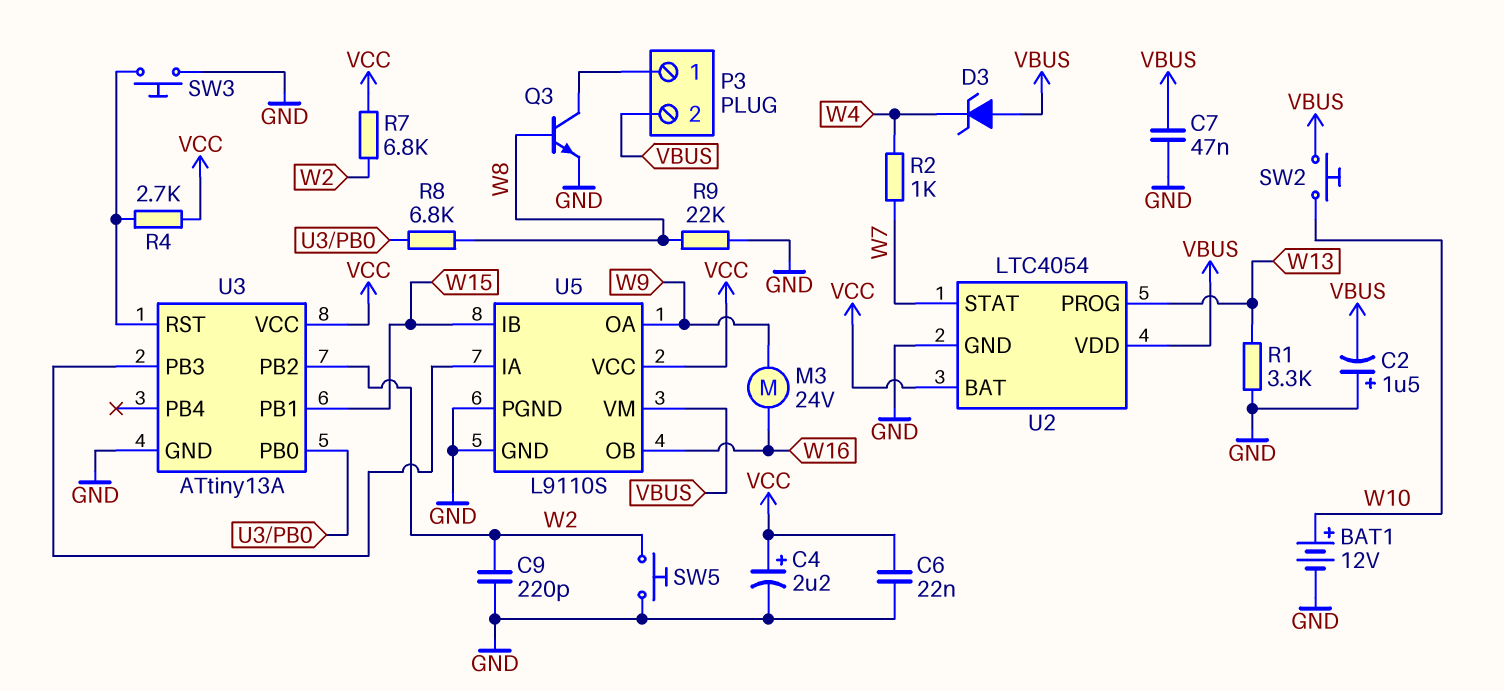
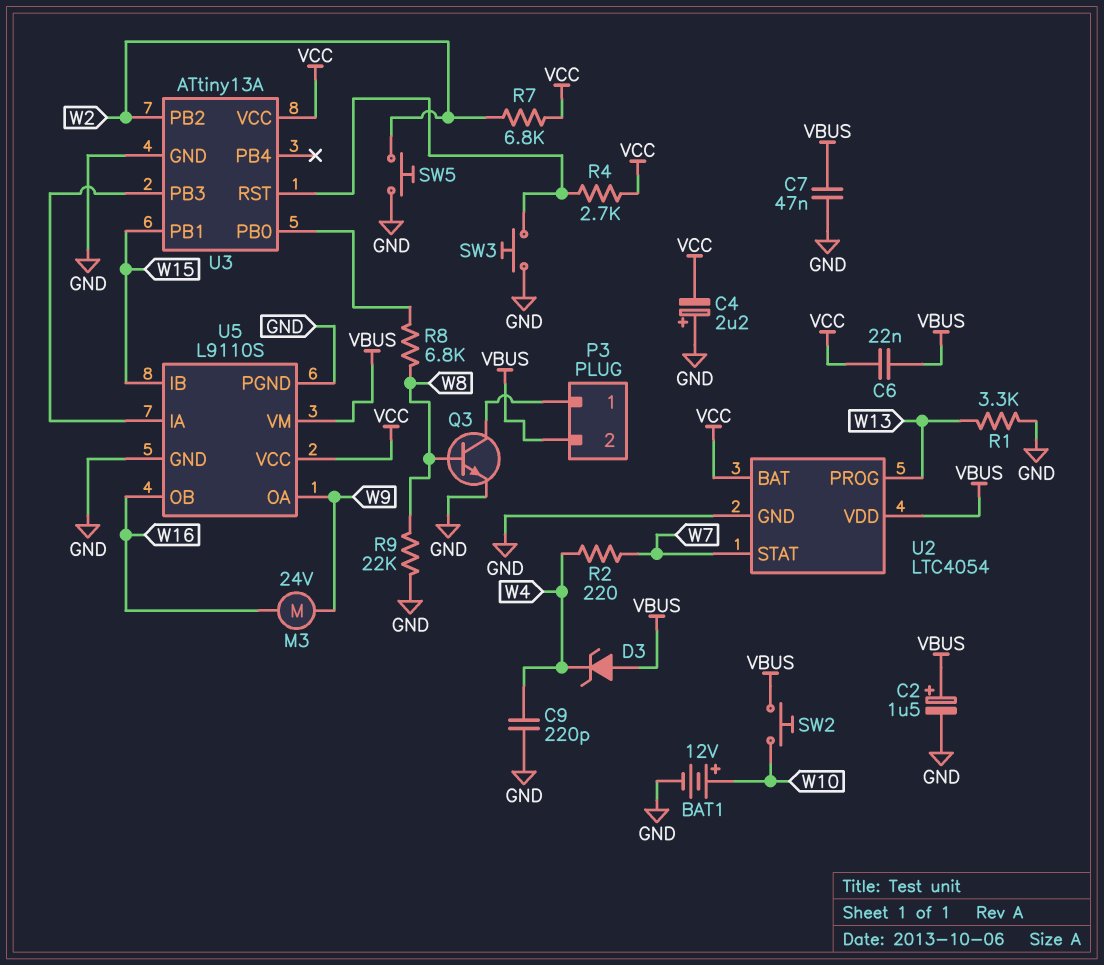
C2: 1.5uF (plus GND, minus VBUS) -> 1.5uF (plus VBUS, minus GND)
C4: 2.2uF (plus VCC, minus GND) -> 2.2uF (plus GND, minus VCC)
C6: 22nF (GND, VCC) -> 22nF (VBUS, VCC)
C9: 220pF (GND, W2) -> 220pF (GND, W4)
R2: 1k (W4, W7) -> 220 (W4, W7)

